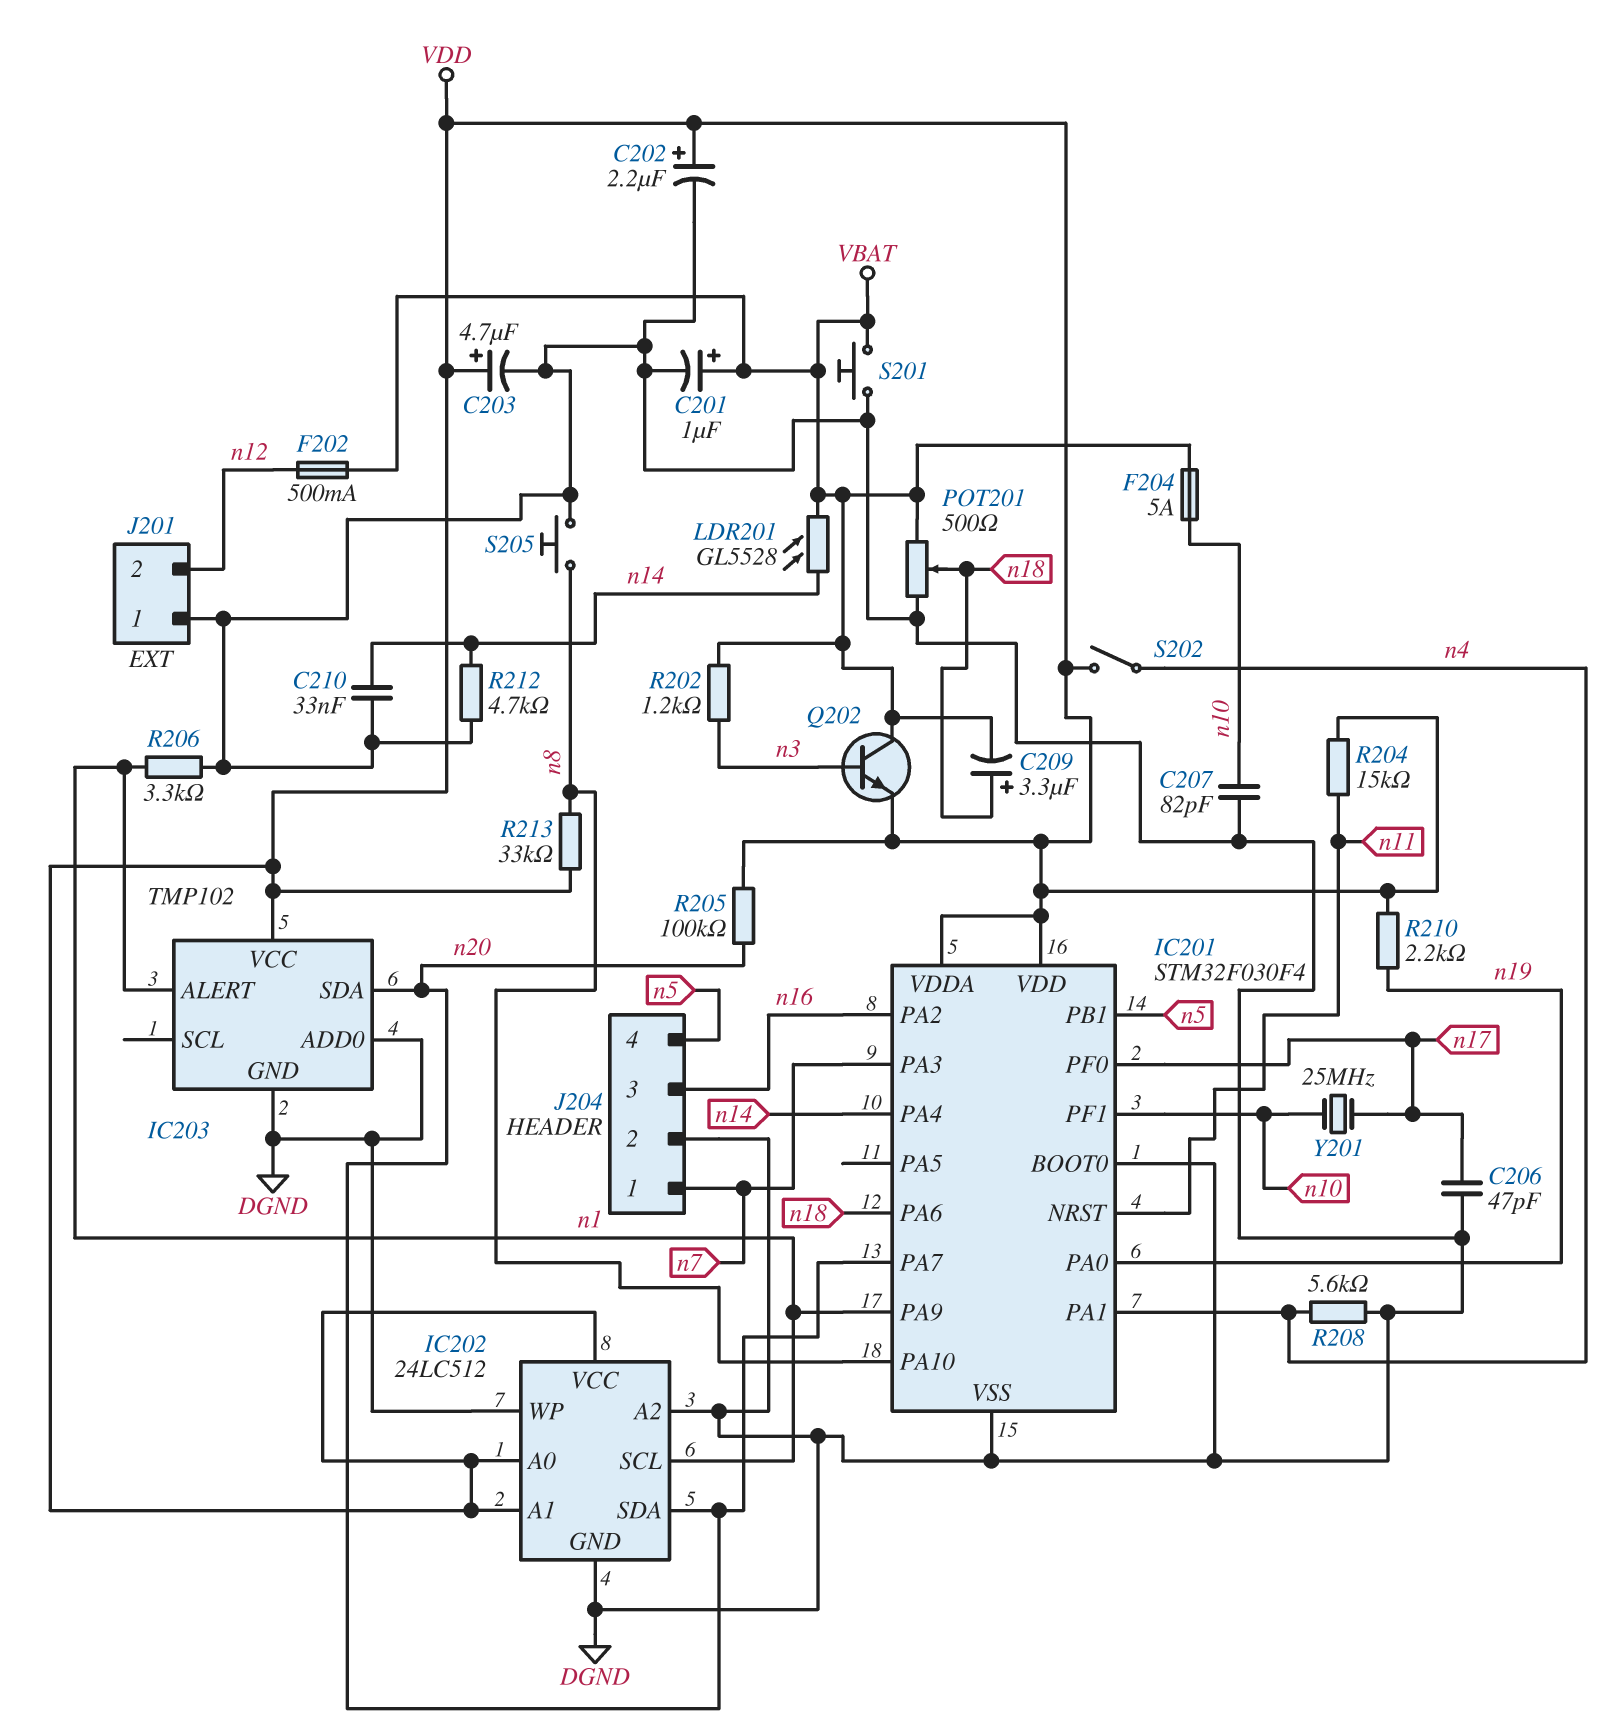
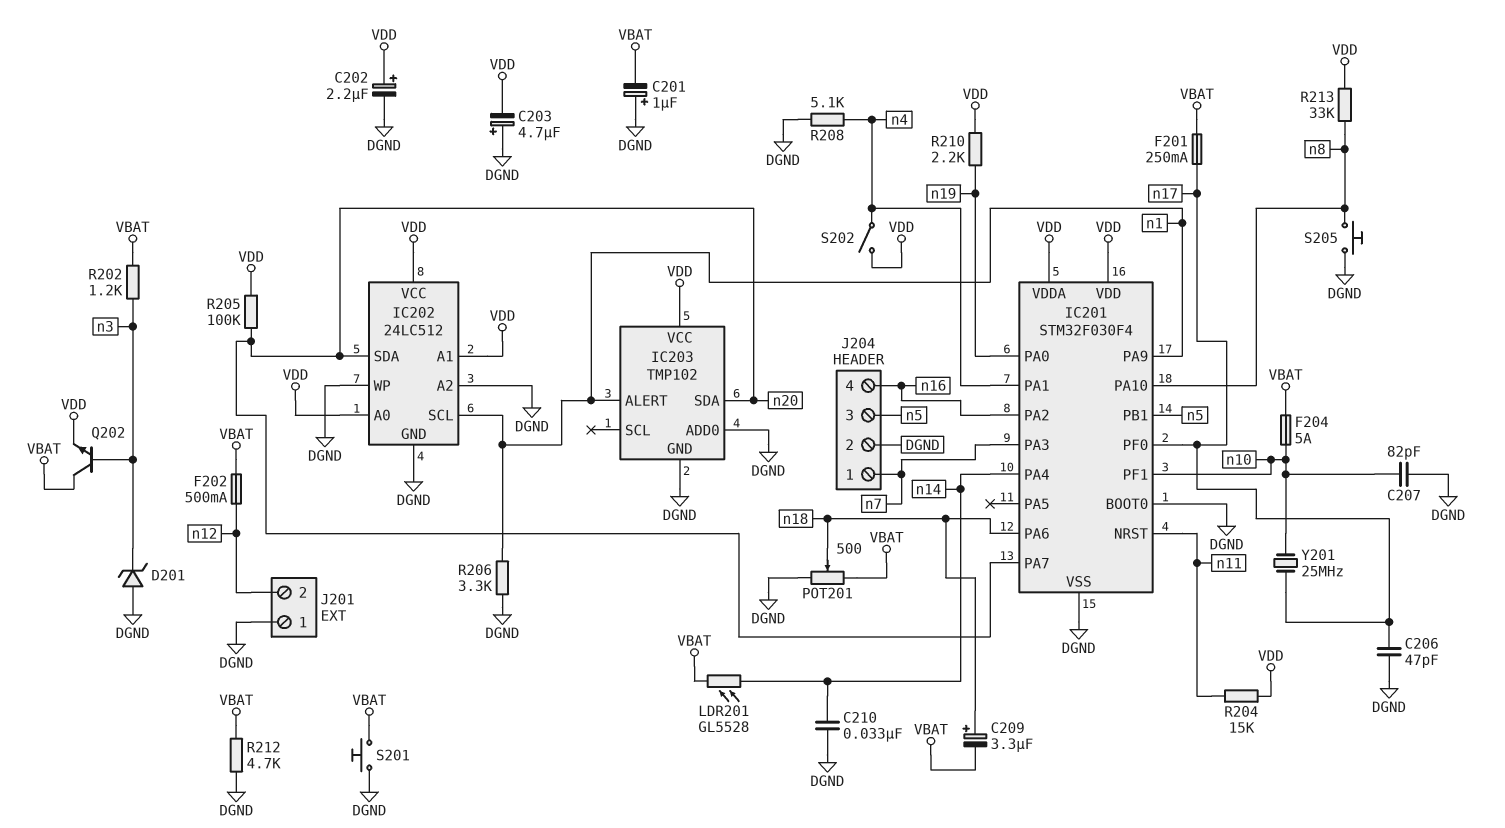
C201: 1uF (plus VBAT, minus DGND) -> 1uF (plus DGND, minus VBAT)
C203: 4.7uF (plus VDD, minus DGND) -> 4.7uF (plus DGND, minus VDD)
D201: none -> zener (A DGND, K n3)
F201: none -> 250mA (VBAT, n17)
J204 pin 3: n16 -> n5
J204 pin 4: n5 -> n16
R208: 5.6k (DGND, n4) -> 5.1k (DGND, n4)
R212: 4.7k (DGND, n14) -> 4.7k (DGND, VBAT)

